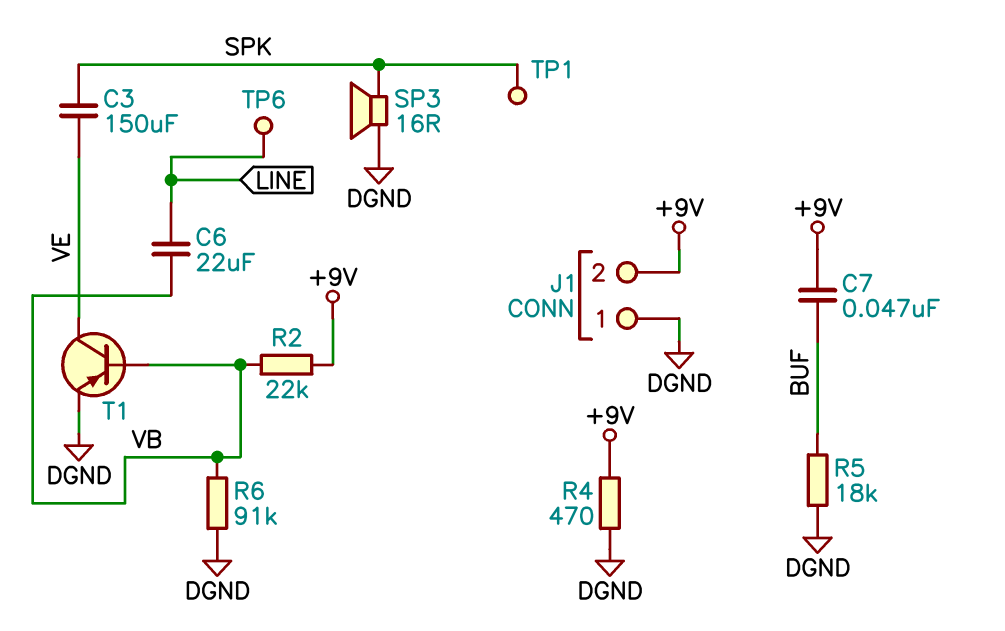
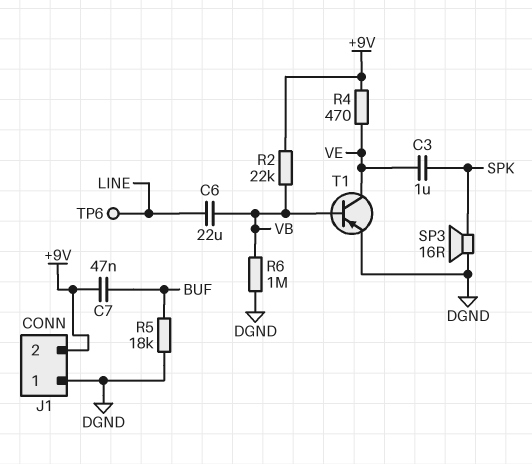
C3: 150uF (SPK, VE) -> 1uF (SPK, VE)
R4: 470 (+9V, DGND) -> 470 (+9V, VE)
R6: 91k (DGND, VB) -> 1M (DGND, VB)
TP1: test point (SPK) -> none

